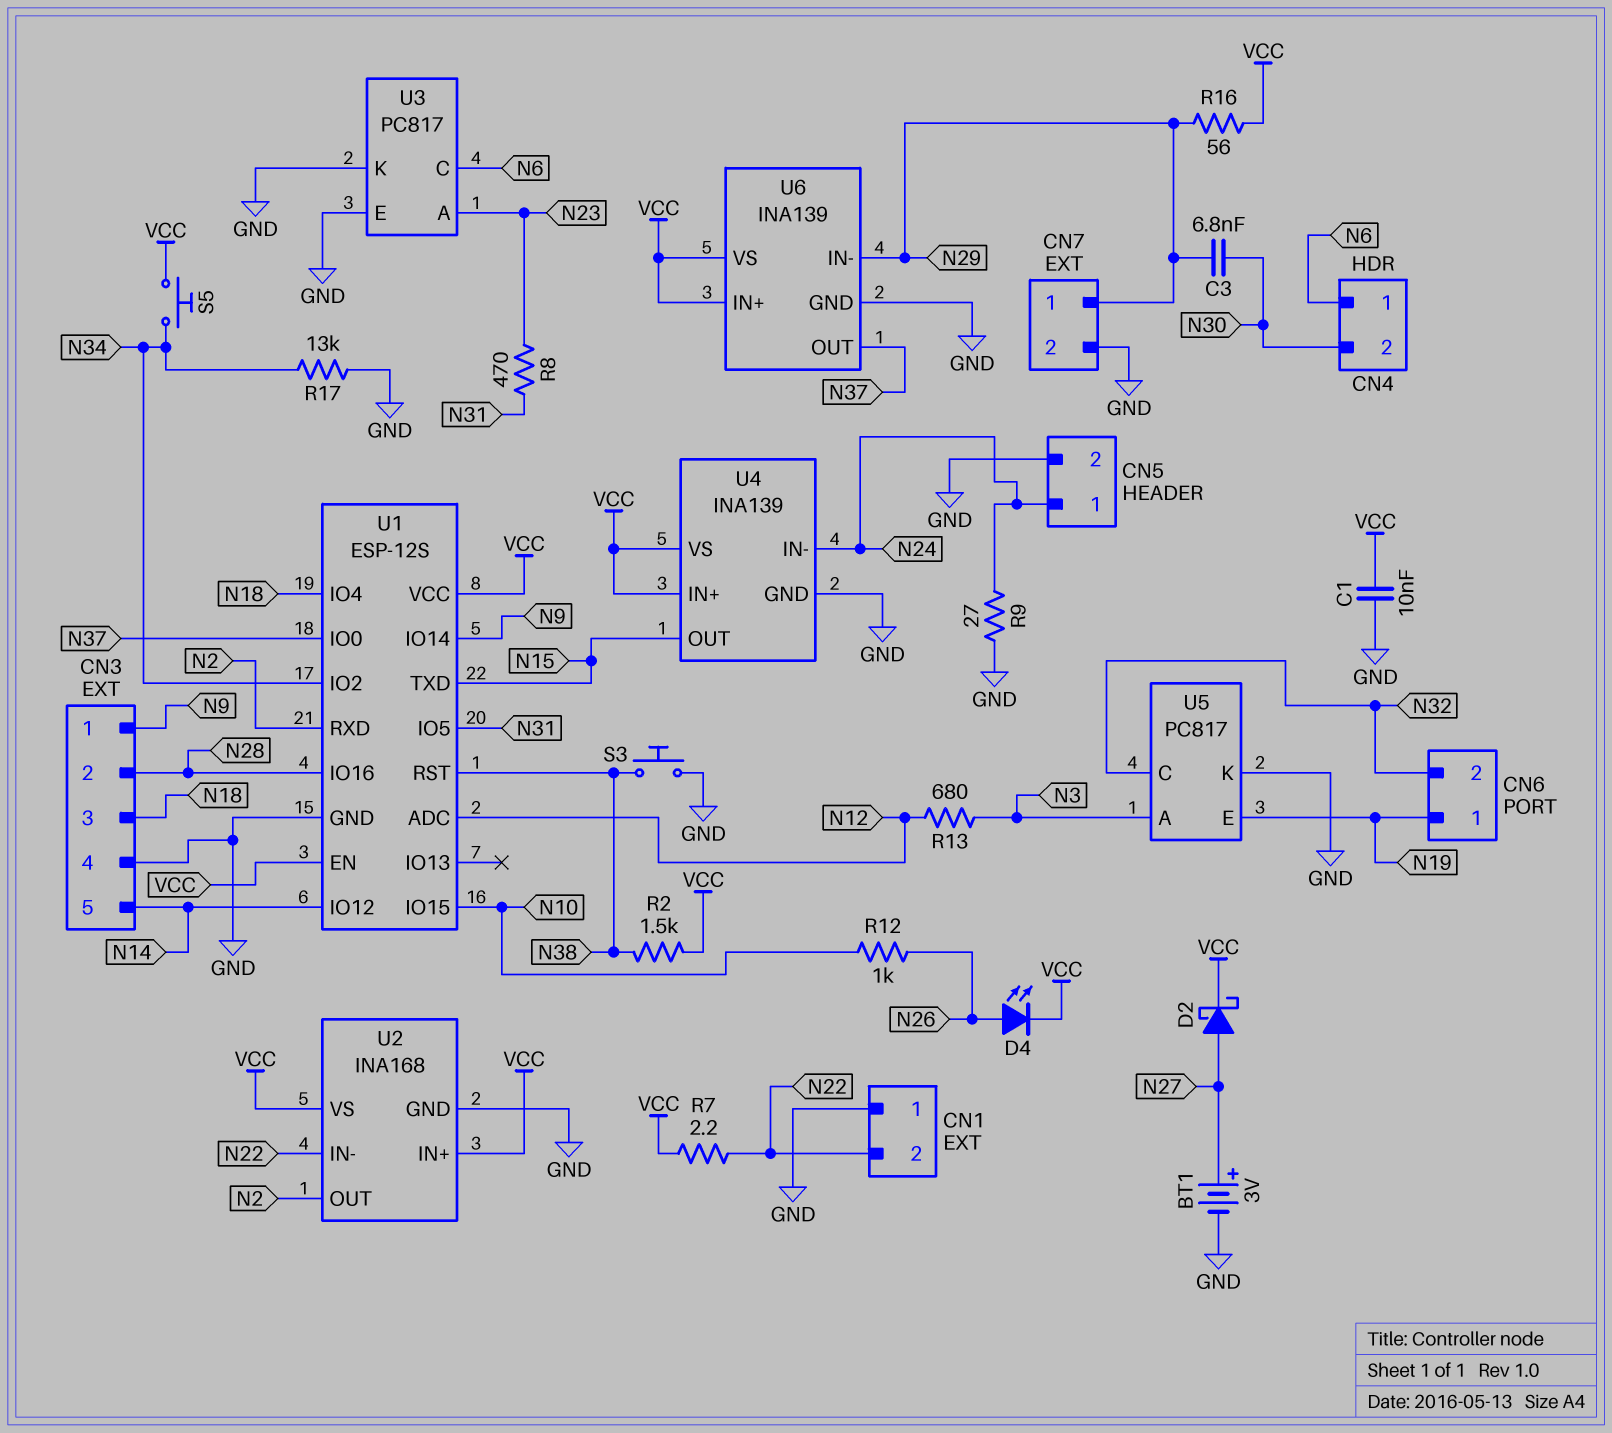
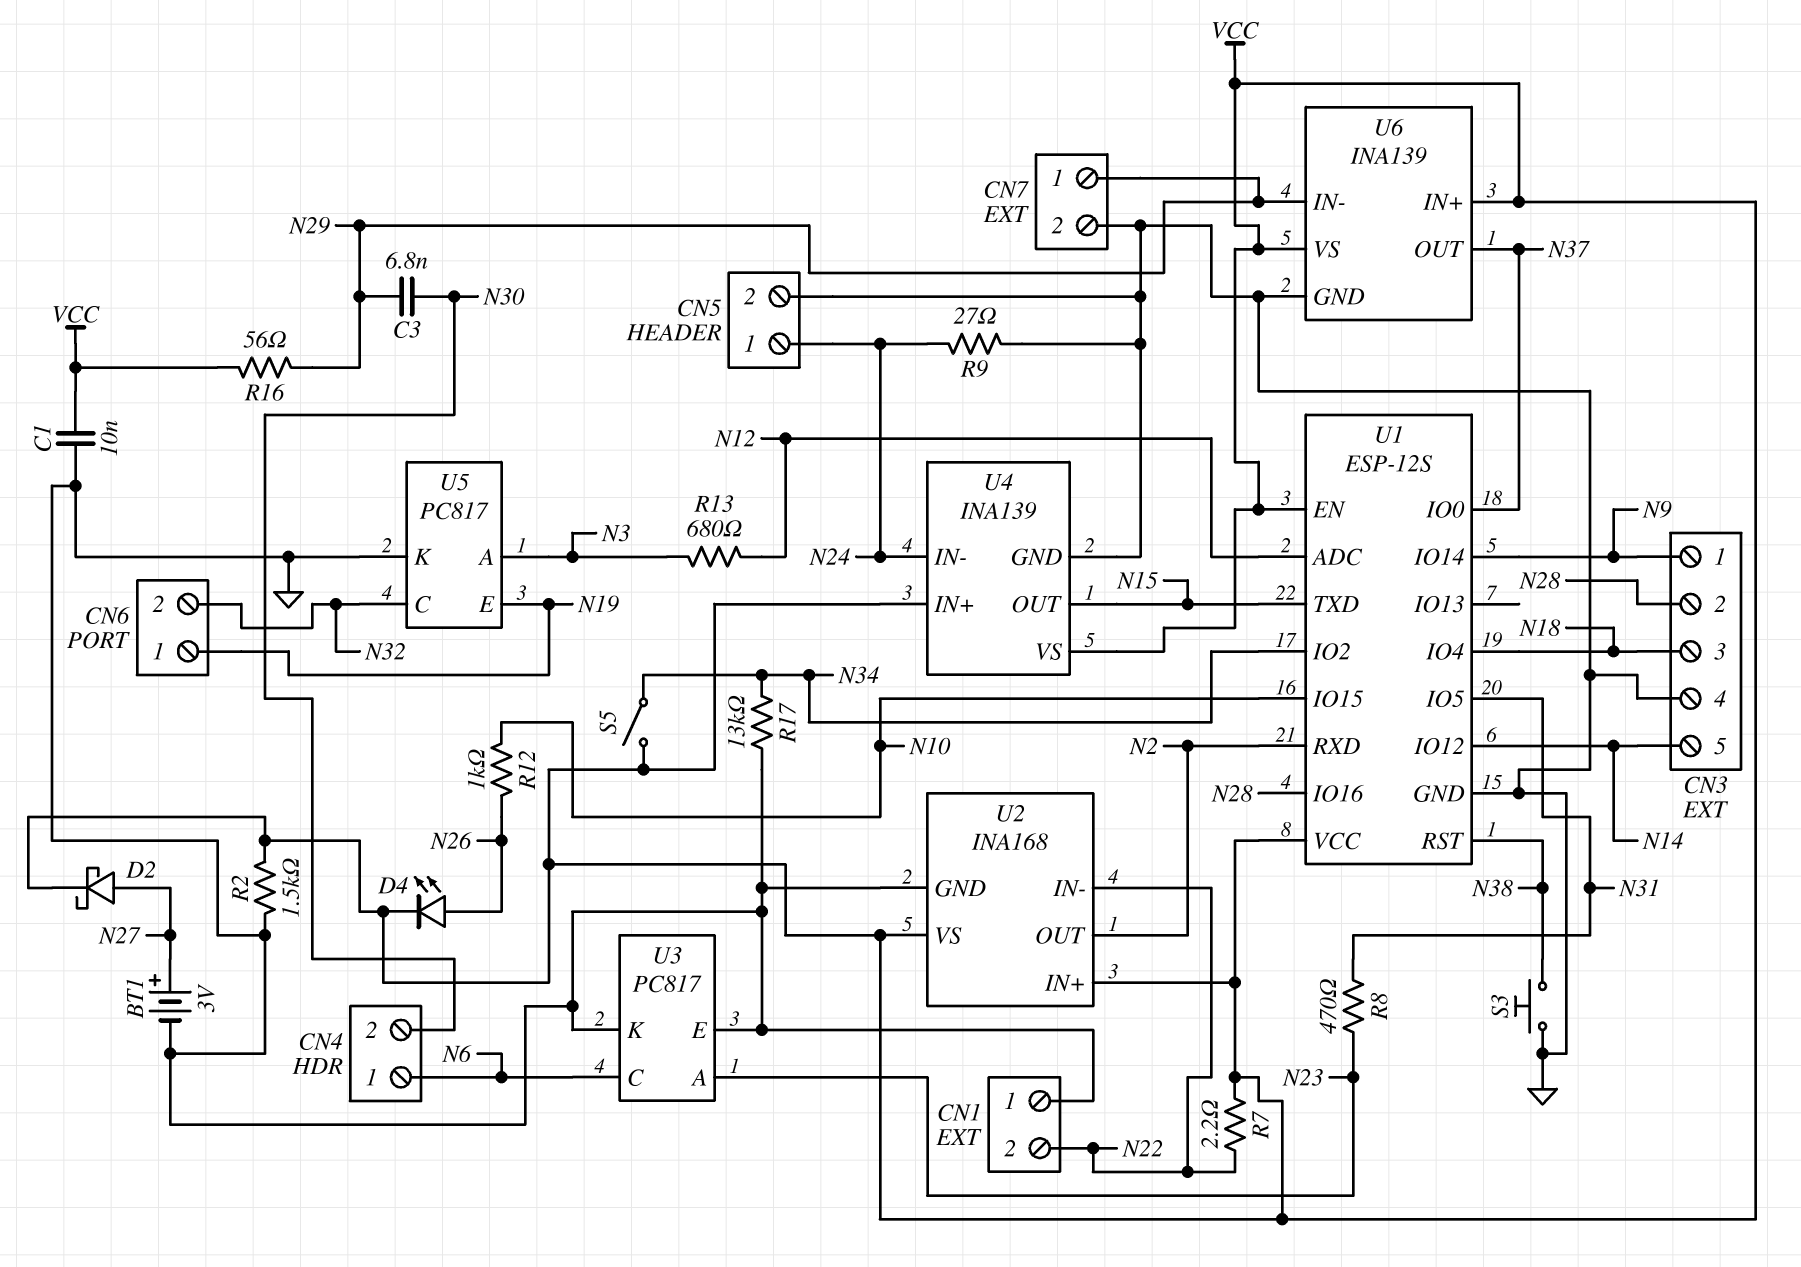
R2: 1.5k (N38, VCC) -> 1.5k (GND, VCC)
S5: button (N34, VCC) -> switch (N34, VCC)

